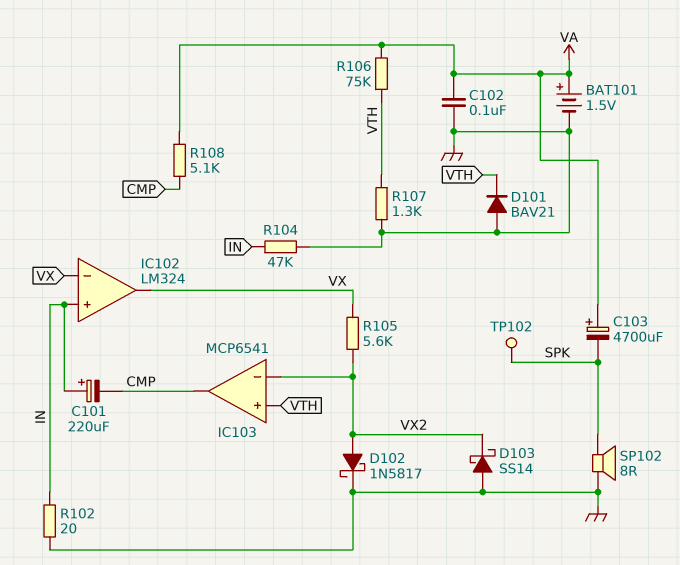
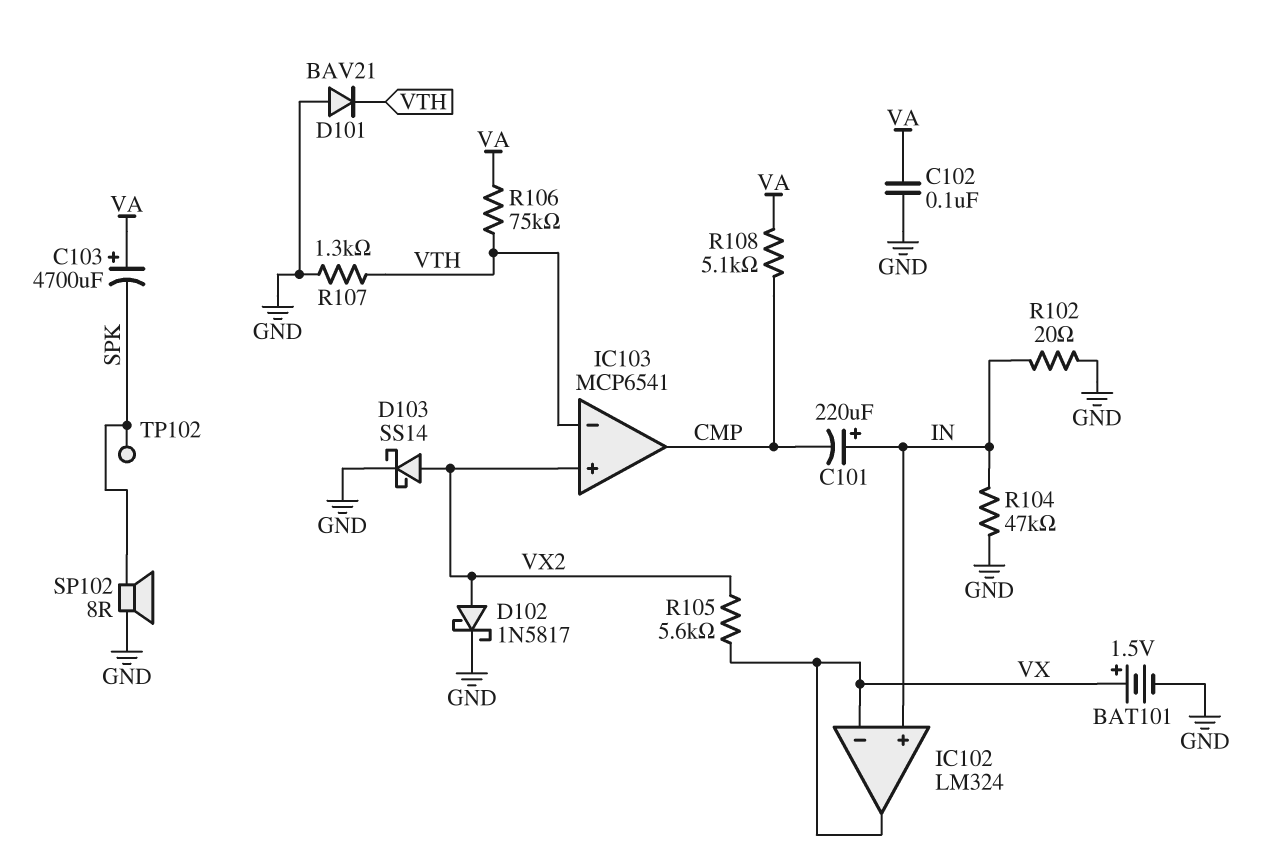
BAT101: 1.5V (plus VA, minus GND) -> 1.5V (plus VX, minus GND)
D103: schottky SS14 (A GND, K VX2) -> schottky SS14 (A VX2, K GND)
IC103 pin in+: VTH -> VX2
IC103 pin in-: VX2 -> VTH

